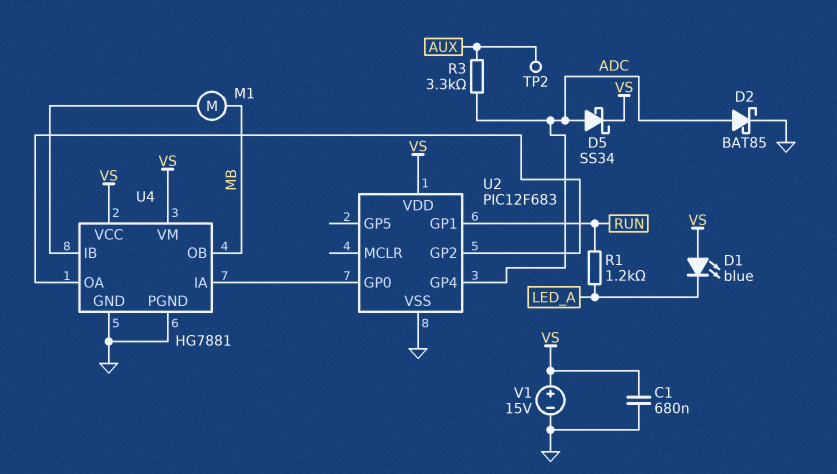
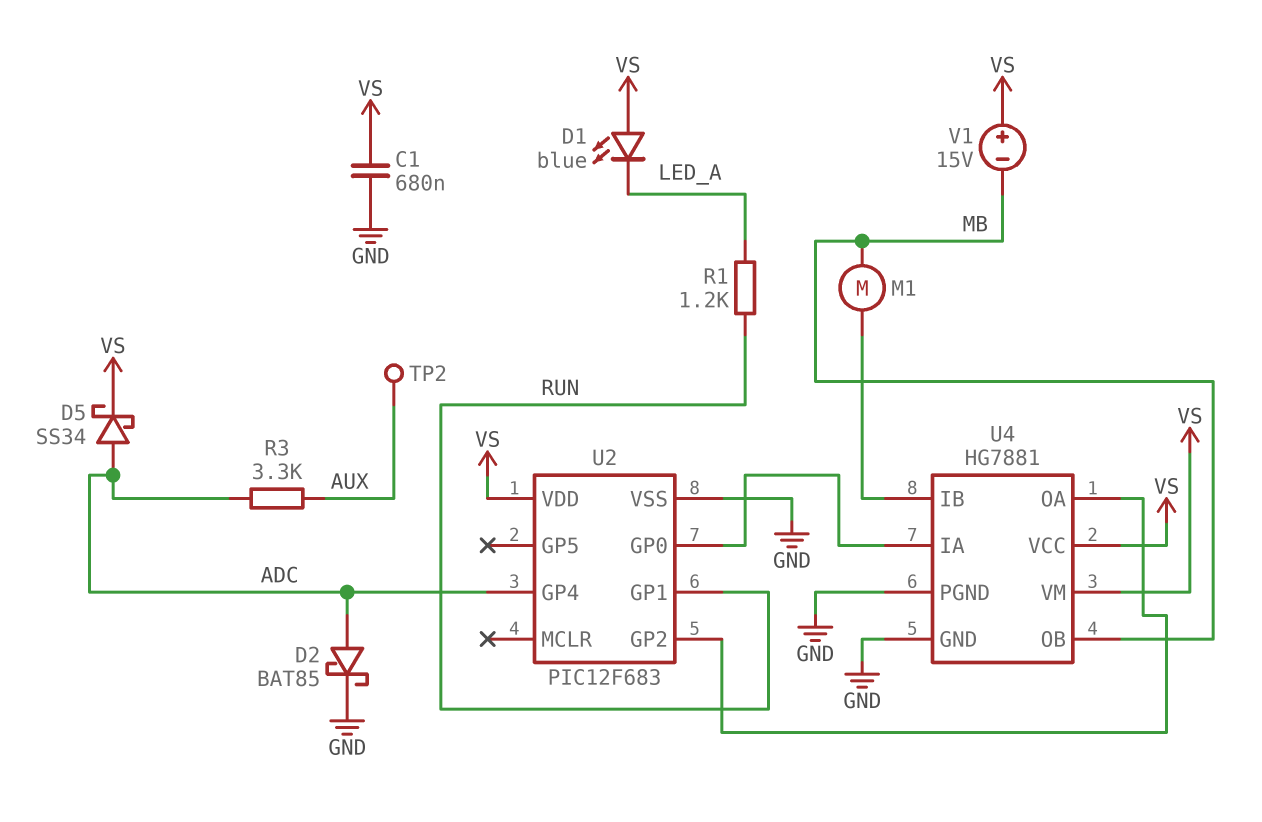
V1: 15V (plus VS, minus GND) -> 15V (plus VS, minus MB)

